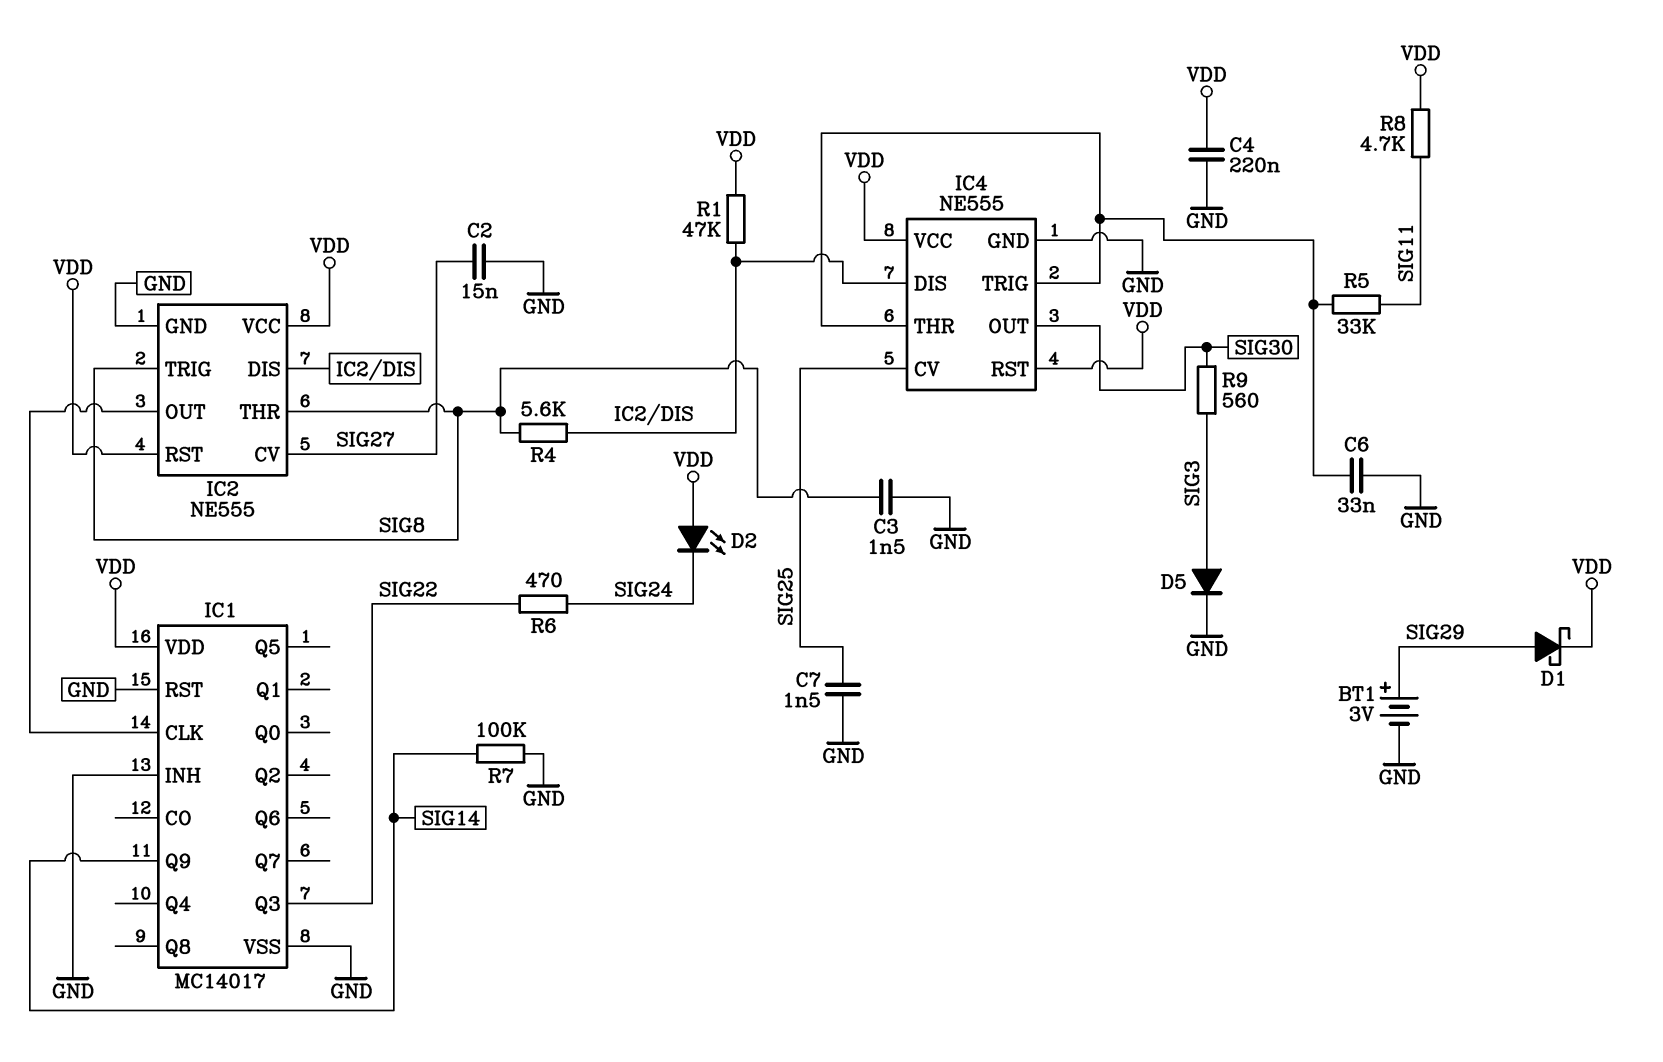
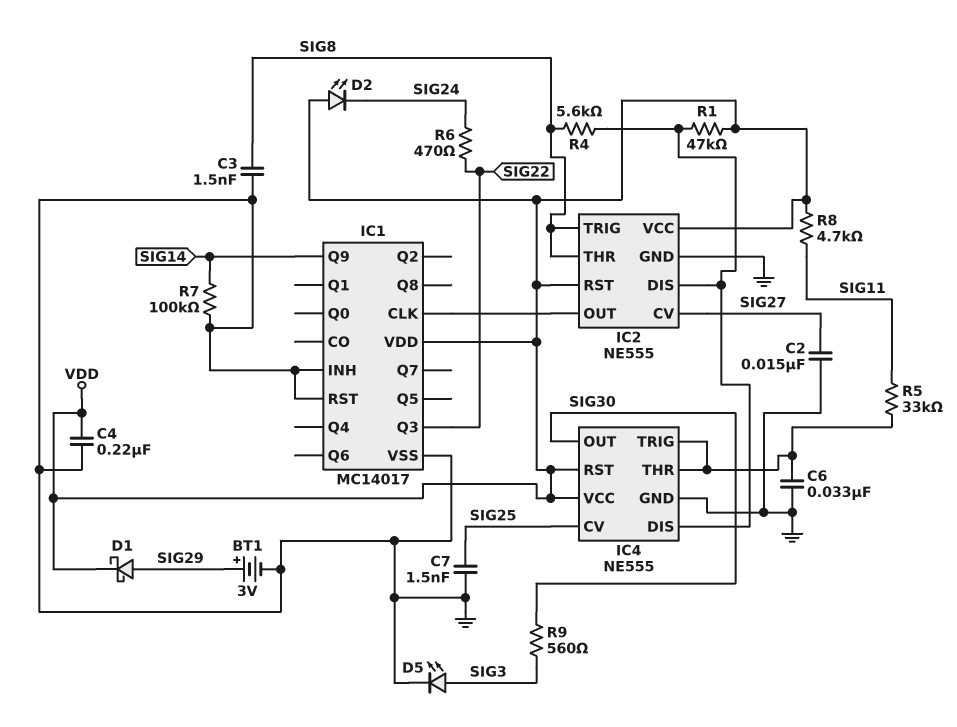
D5: diode (A SIG3, K GND) -> LED (A SIG3, K GND)

